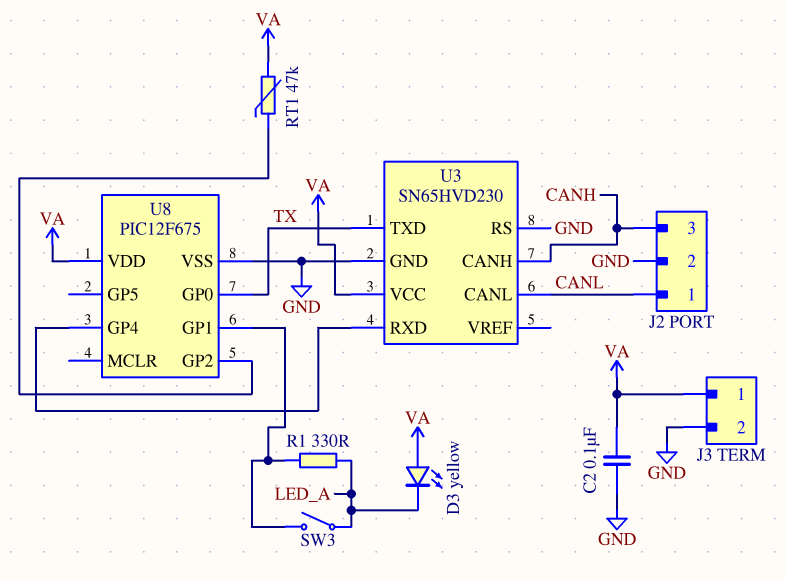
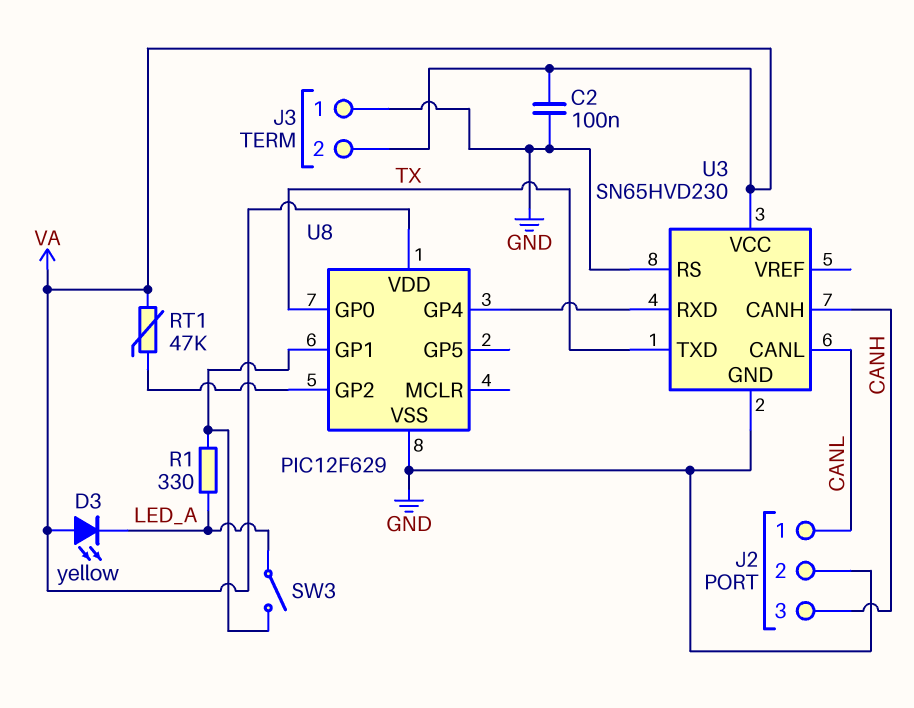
J3 pin 1: VA -> GND
J3 pin 2: GND -> VA
U8: PIC12F675 -> PIC12F629

